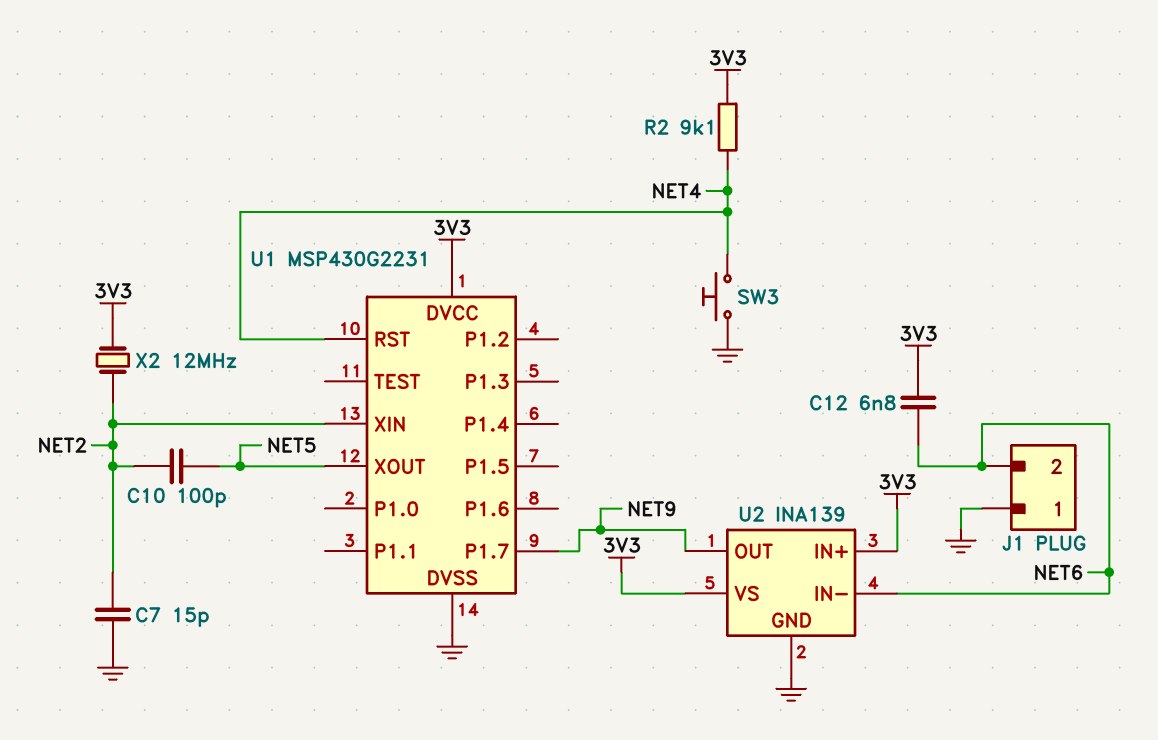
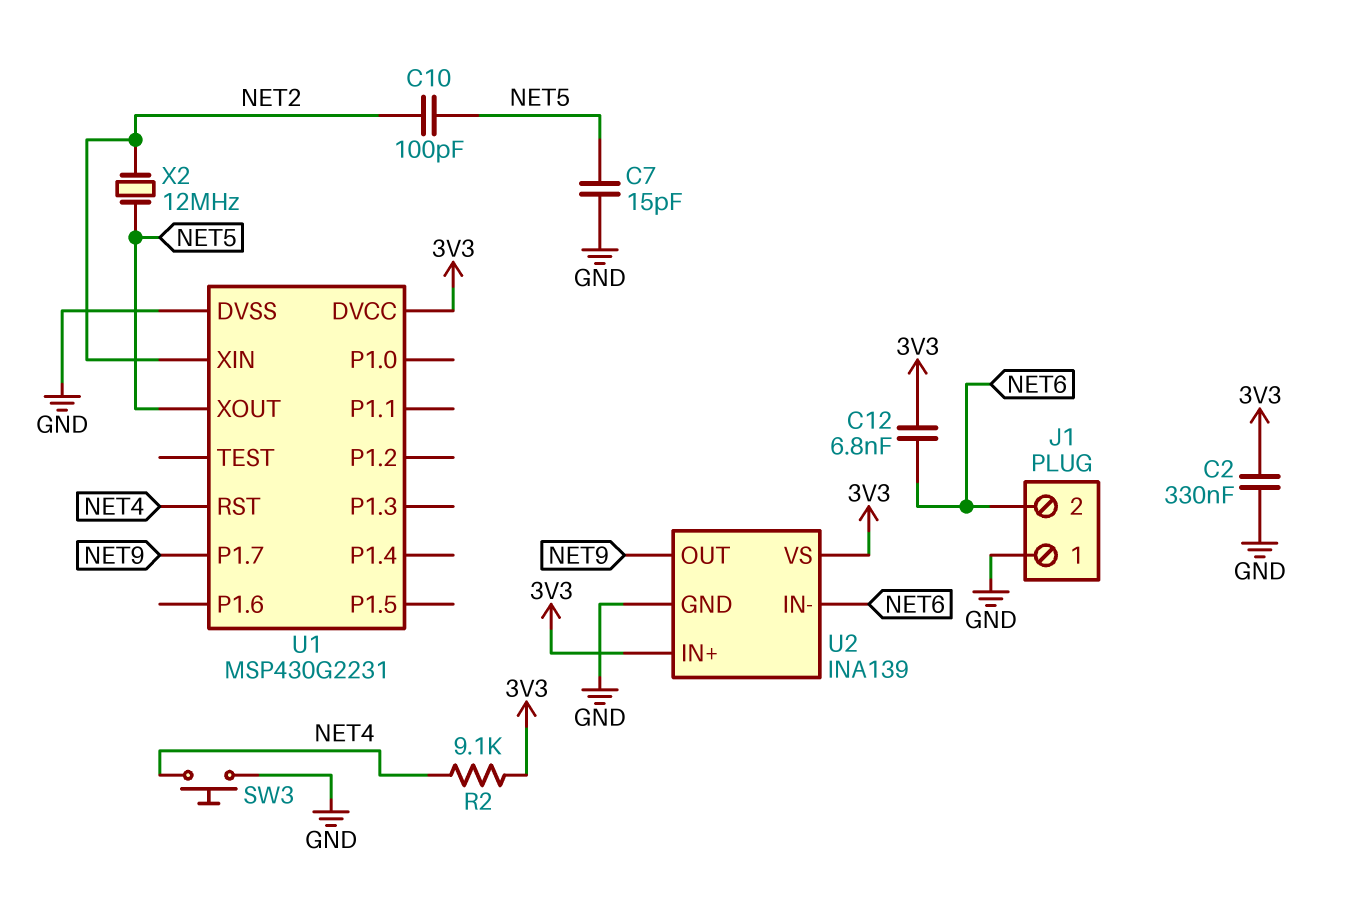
C2: none -> 330nF (3V3, GND)
C7: 15pF (GND, NET2) -> 15pF (GND, NET5)
X2: 12MHz (3V3, NET2) -> 12MHz (NET2, NET5)

